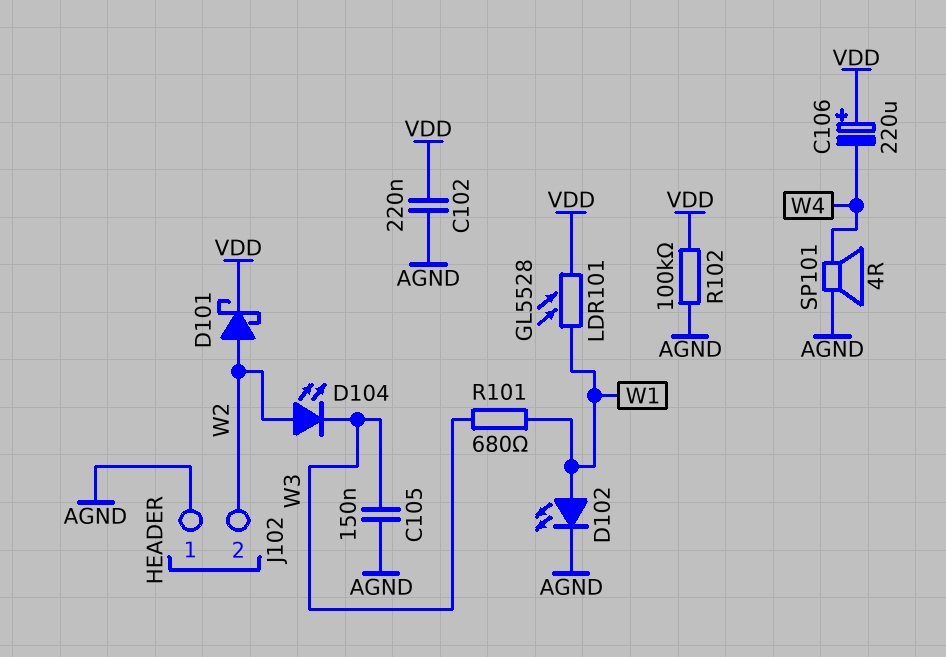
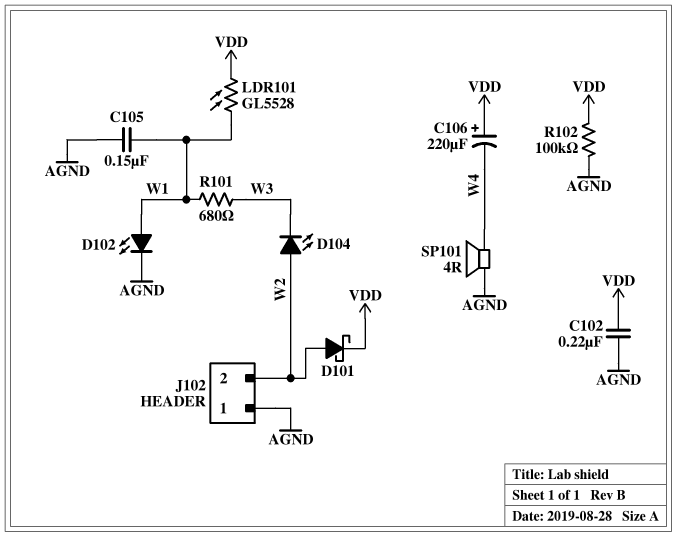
C105: 150nF (AGND, W3) -> 150nF (AGND, W1)

